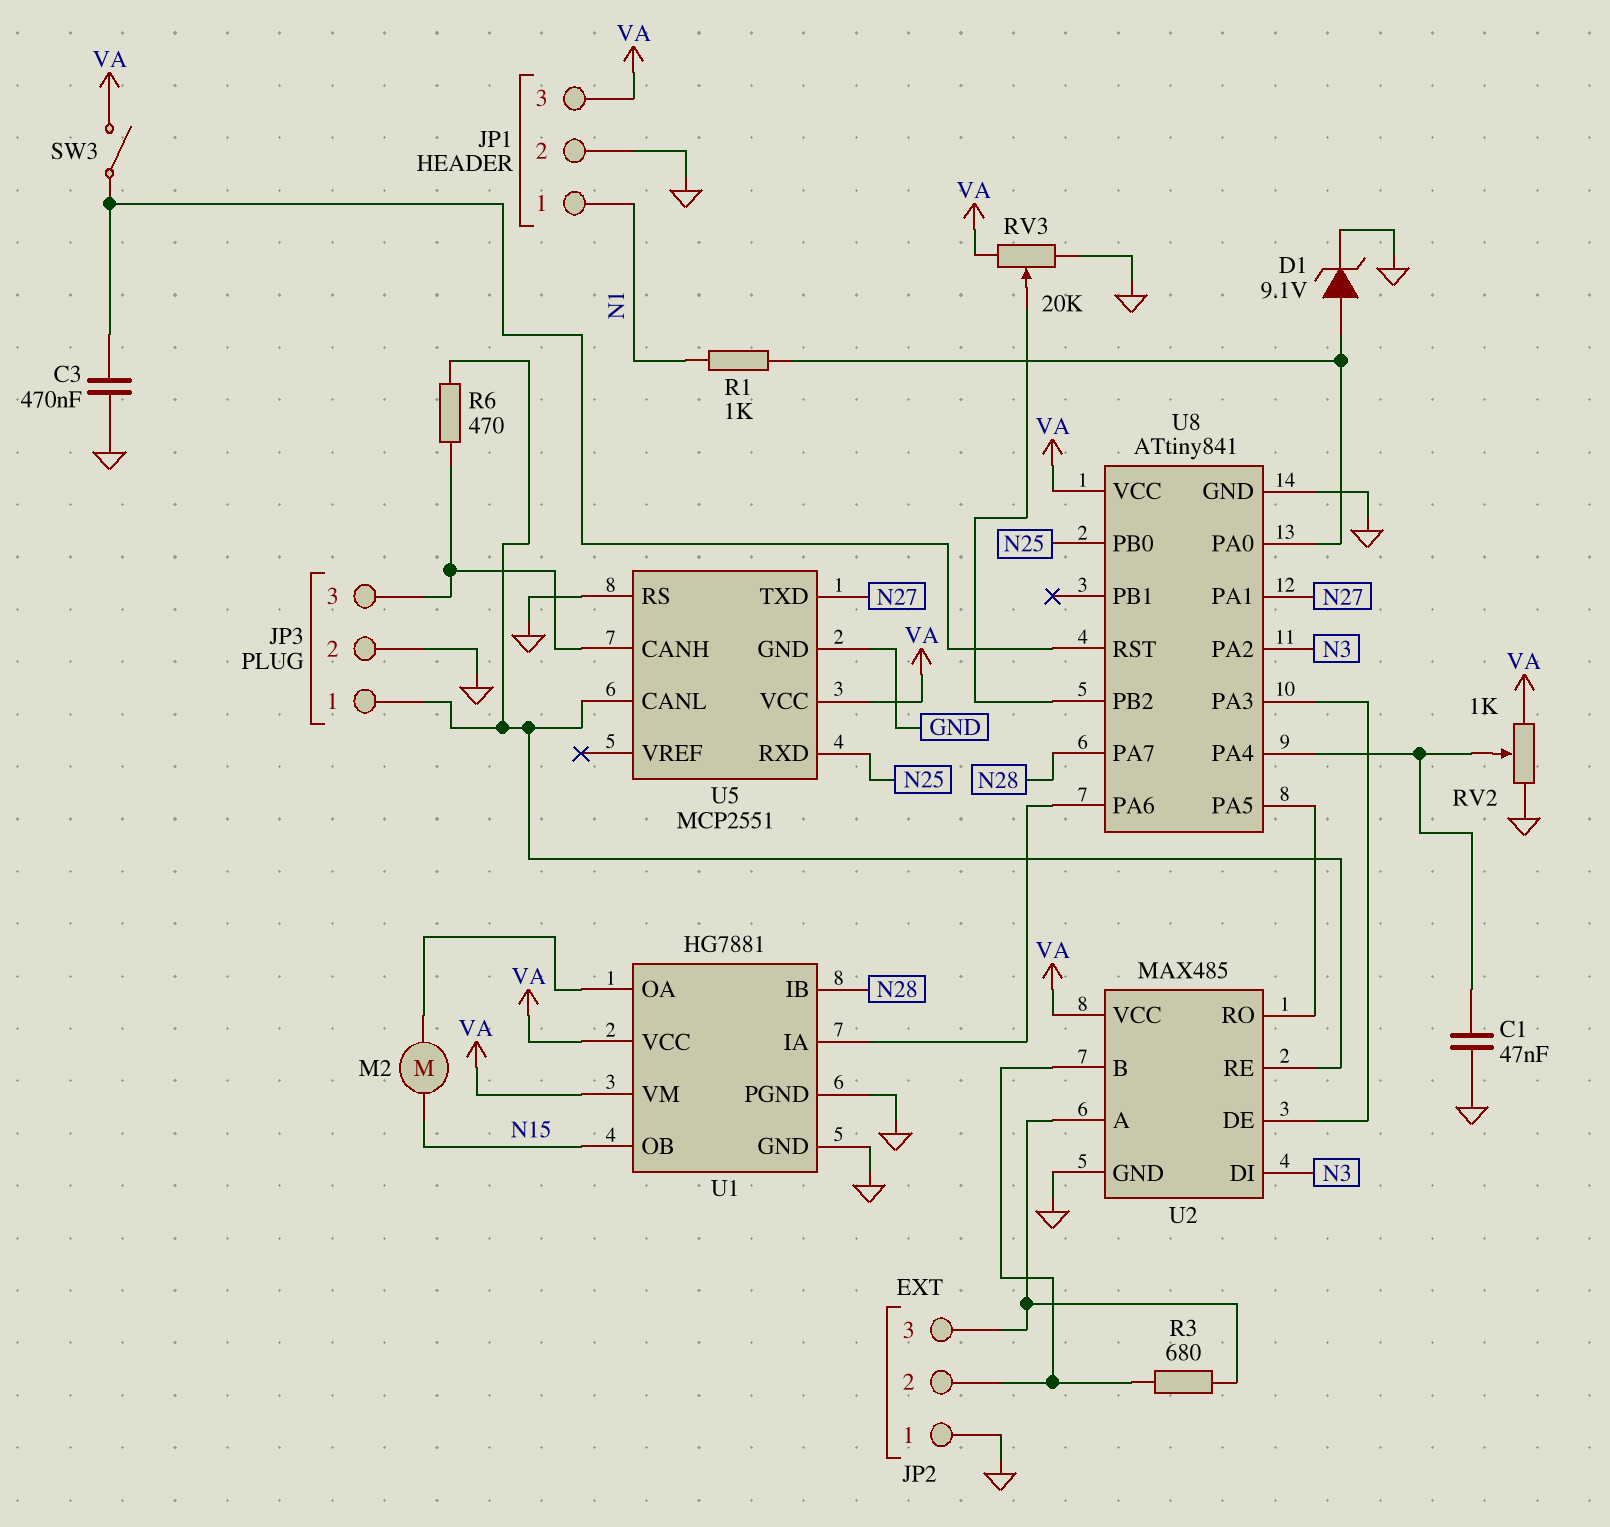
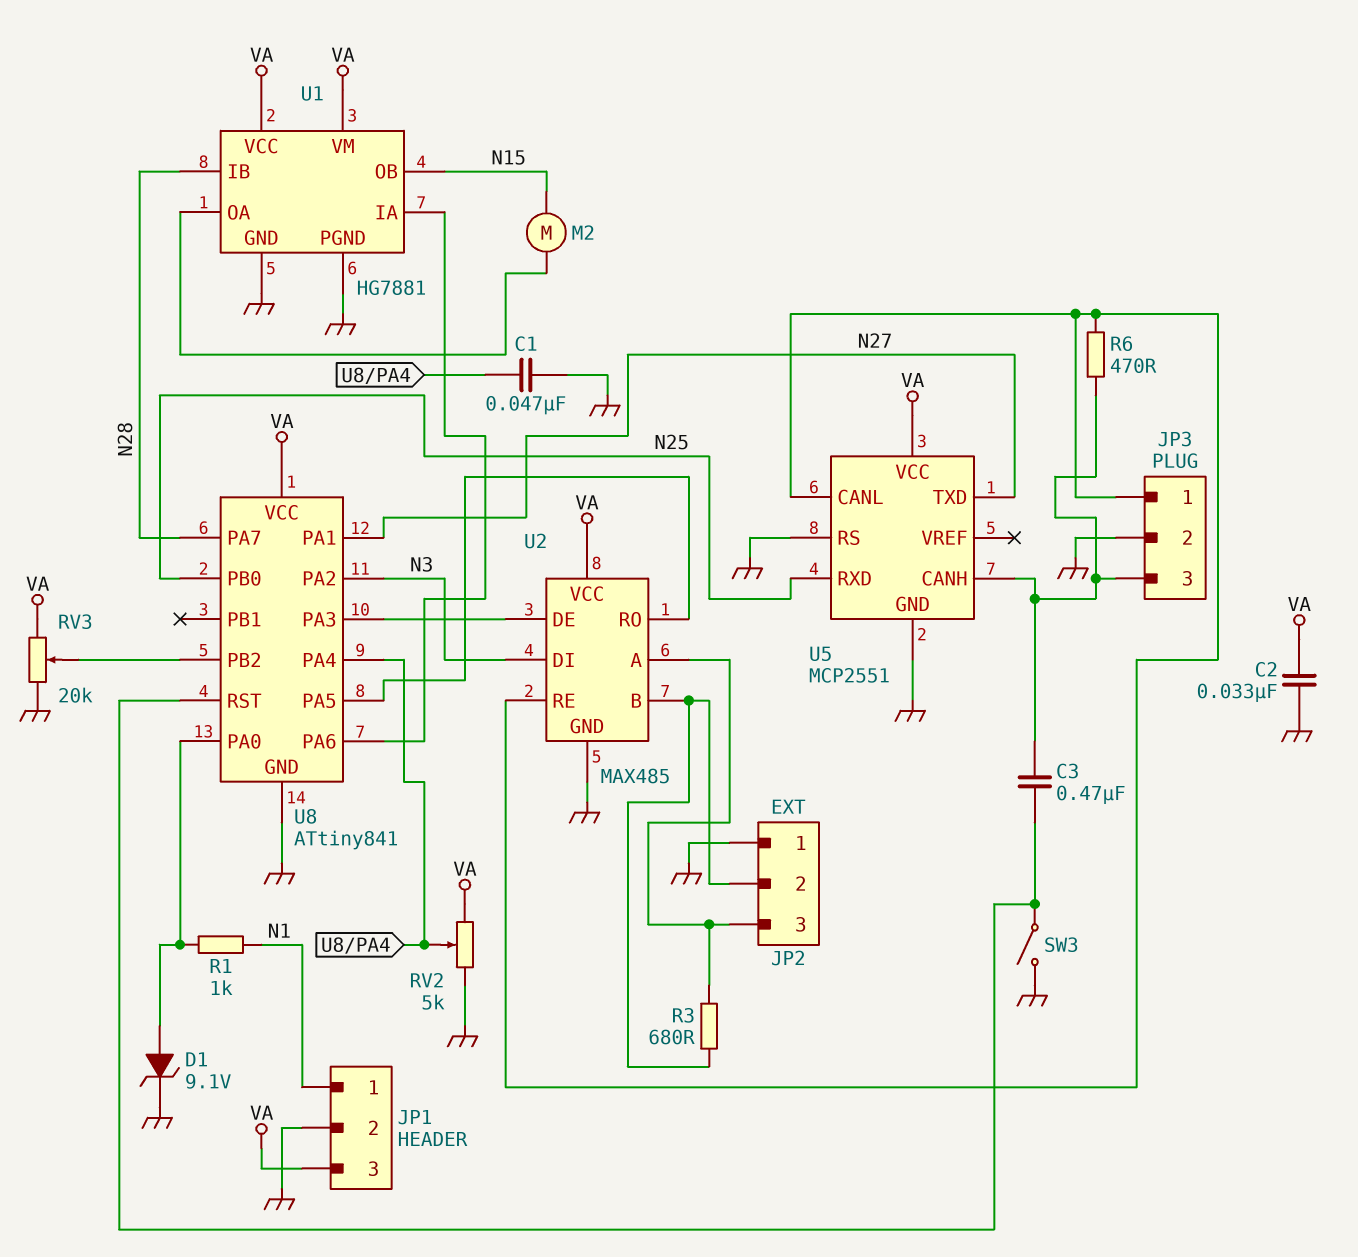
C2: none -> 33nF (GND, VA)
C3: 470nF (GND, U8/RST) -> 470nF (JP3/3, U8/RST)
RV2: 1k (GND, VA, wiper U8/PA4) -> 5k (GND, VA, wiper U8/PA4)
SW3: switch (U8/RST, VA) -> switch (GND, U8/RST)

